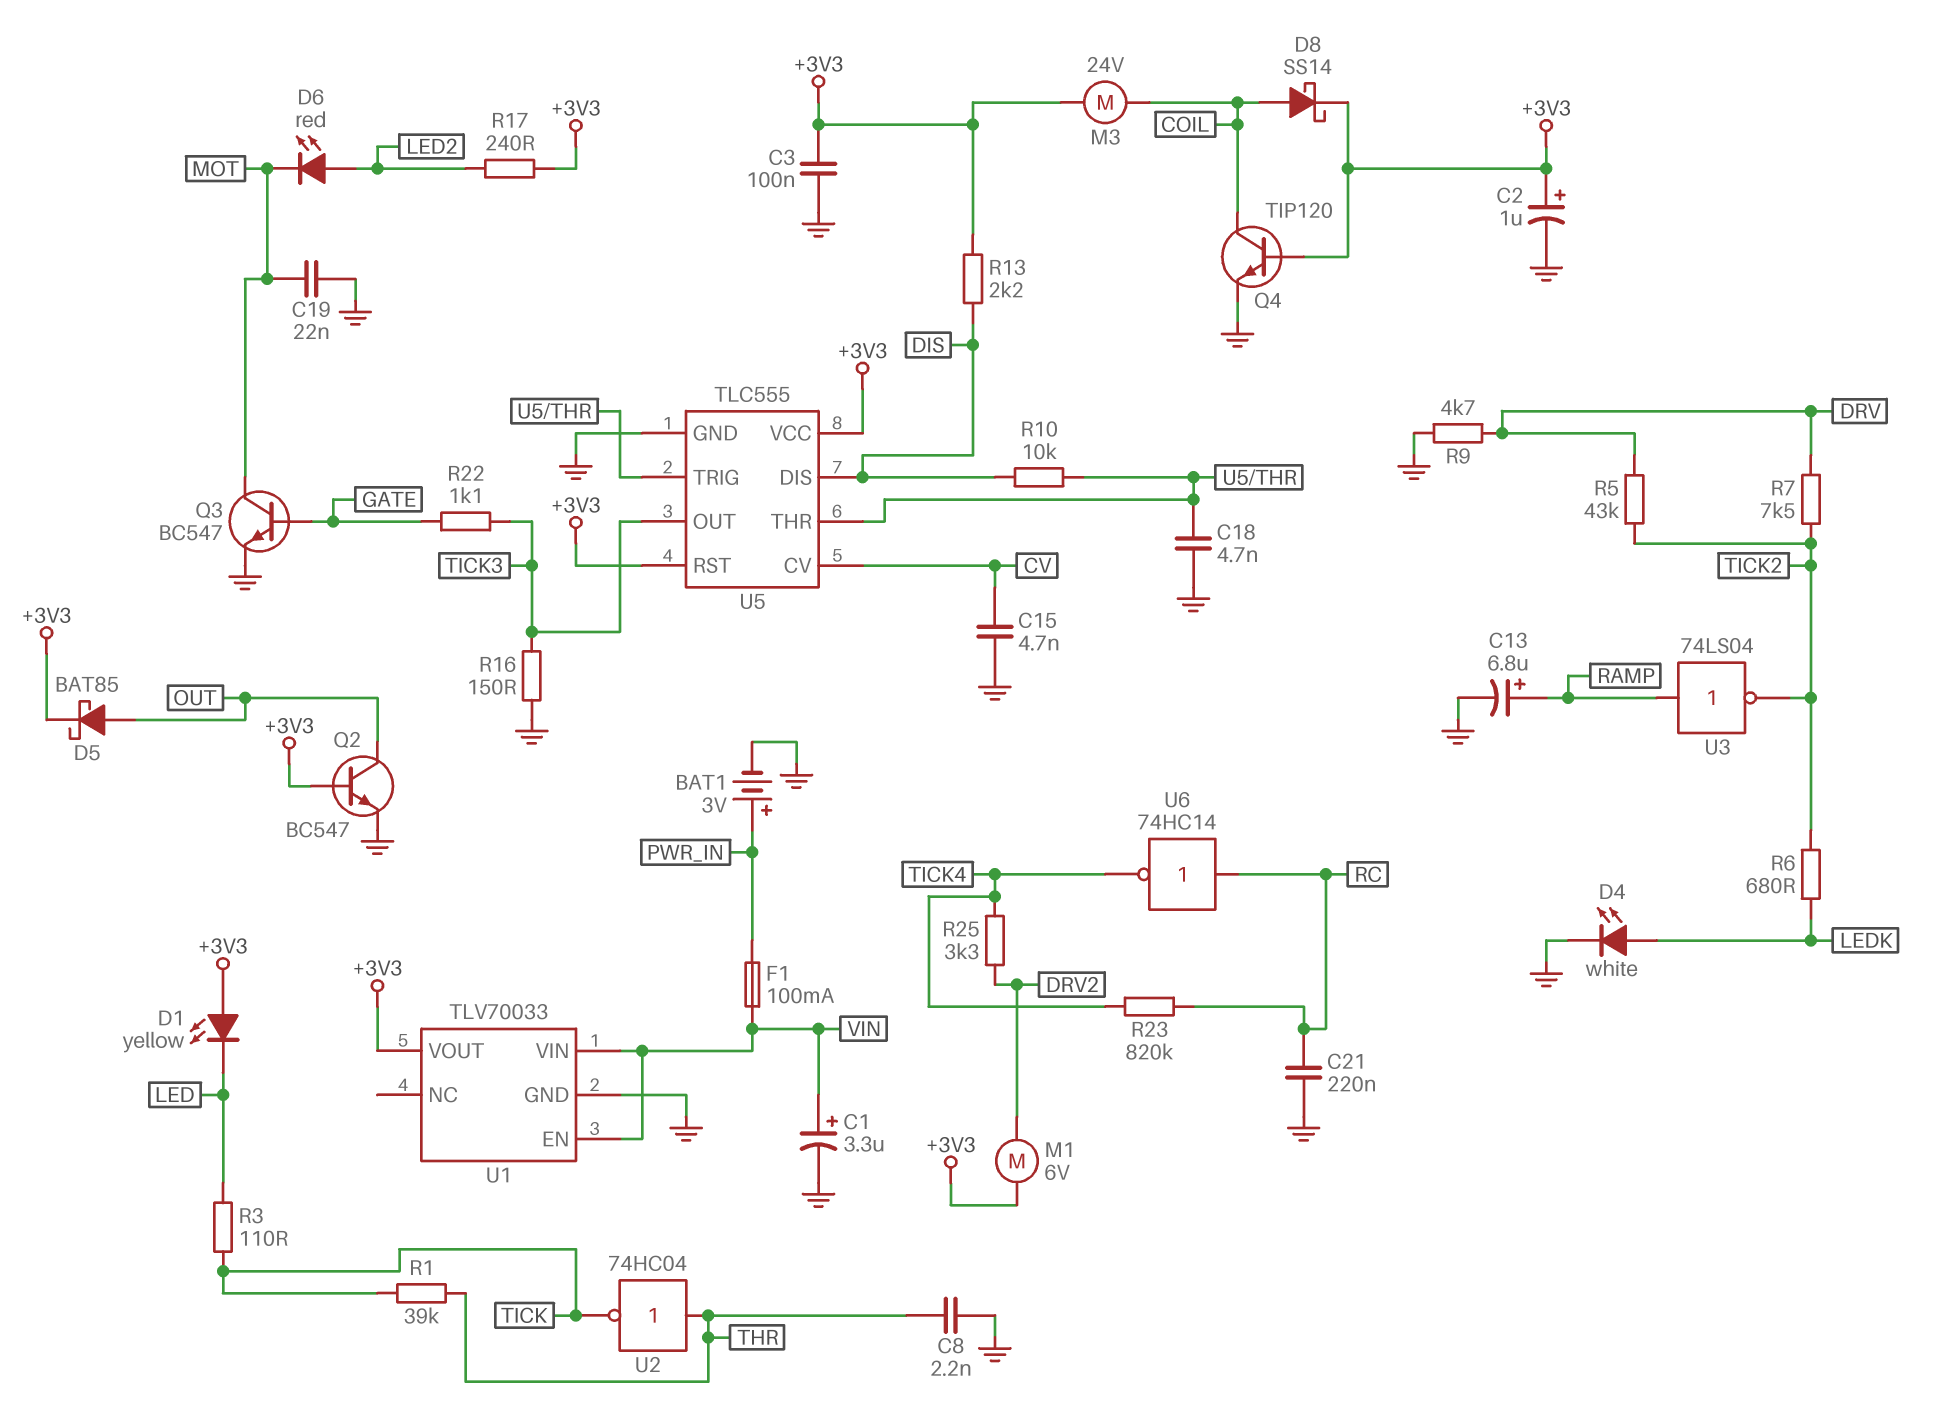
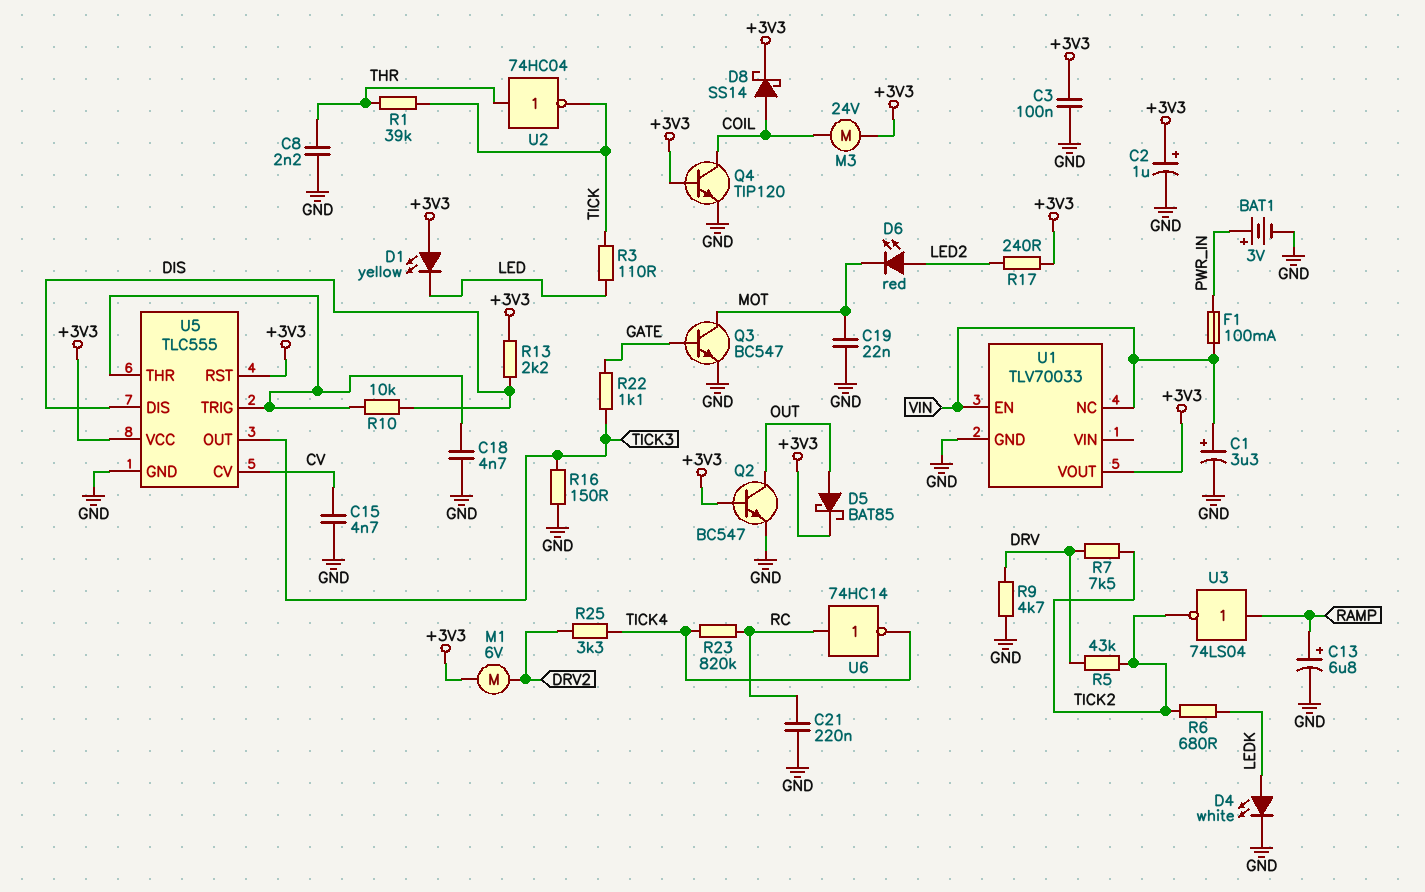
U1 pin NC: none -> VIN
U1 pin VIN: VIN -> none

